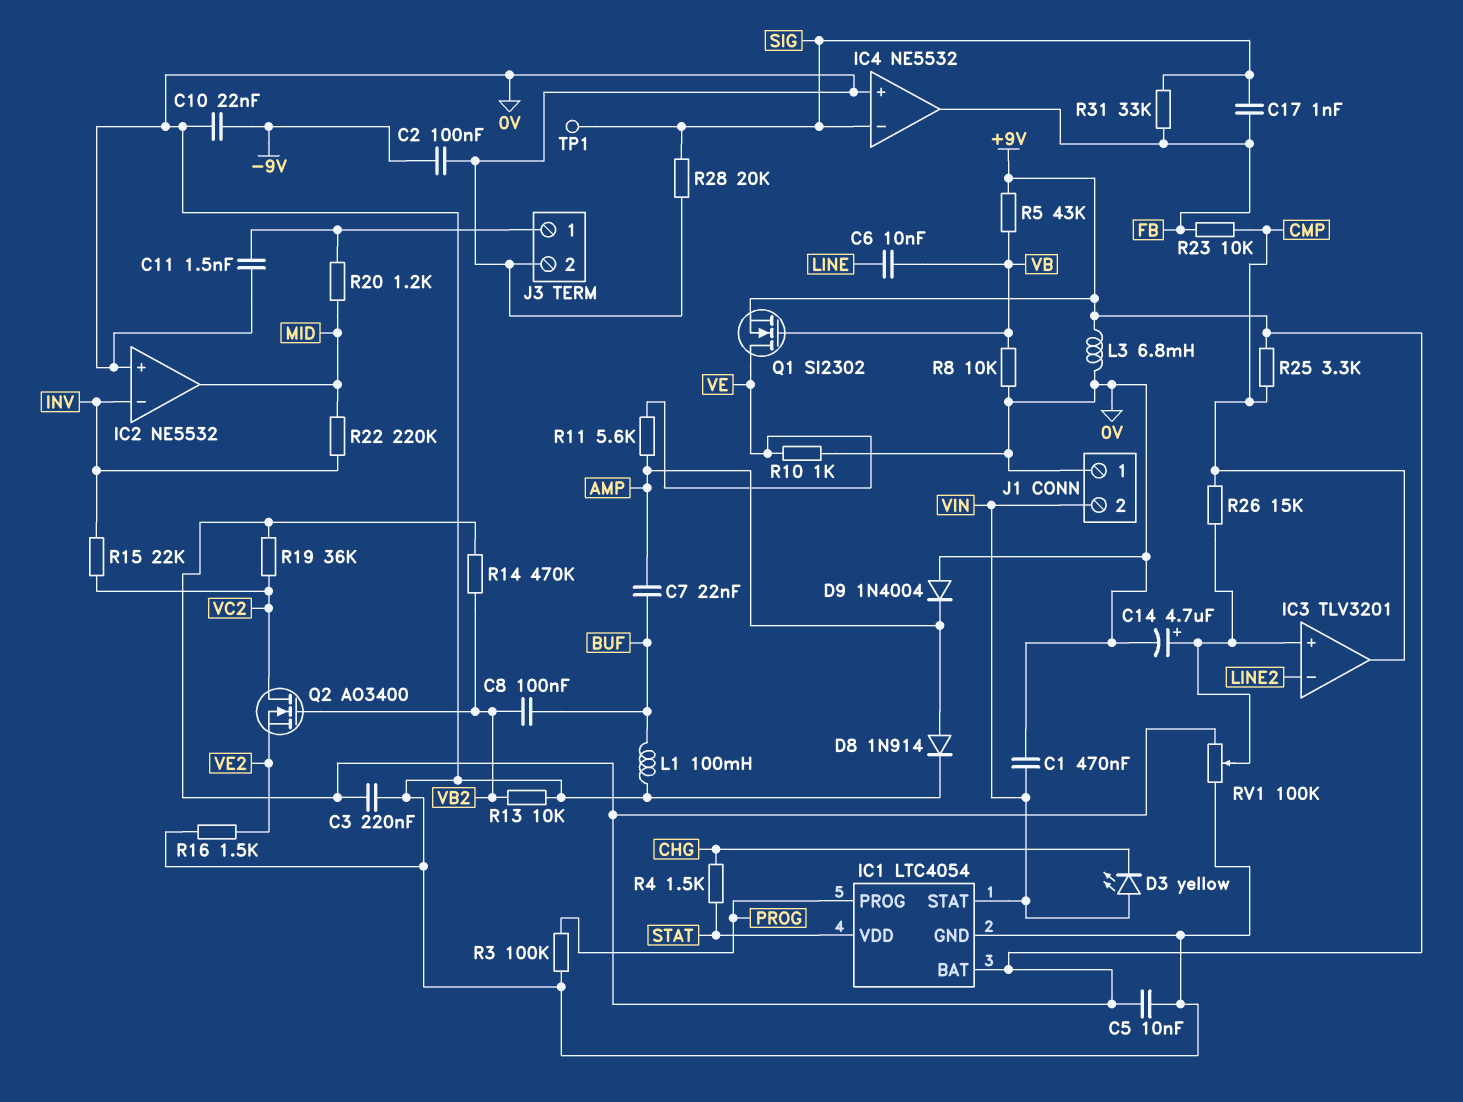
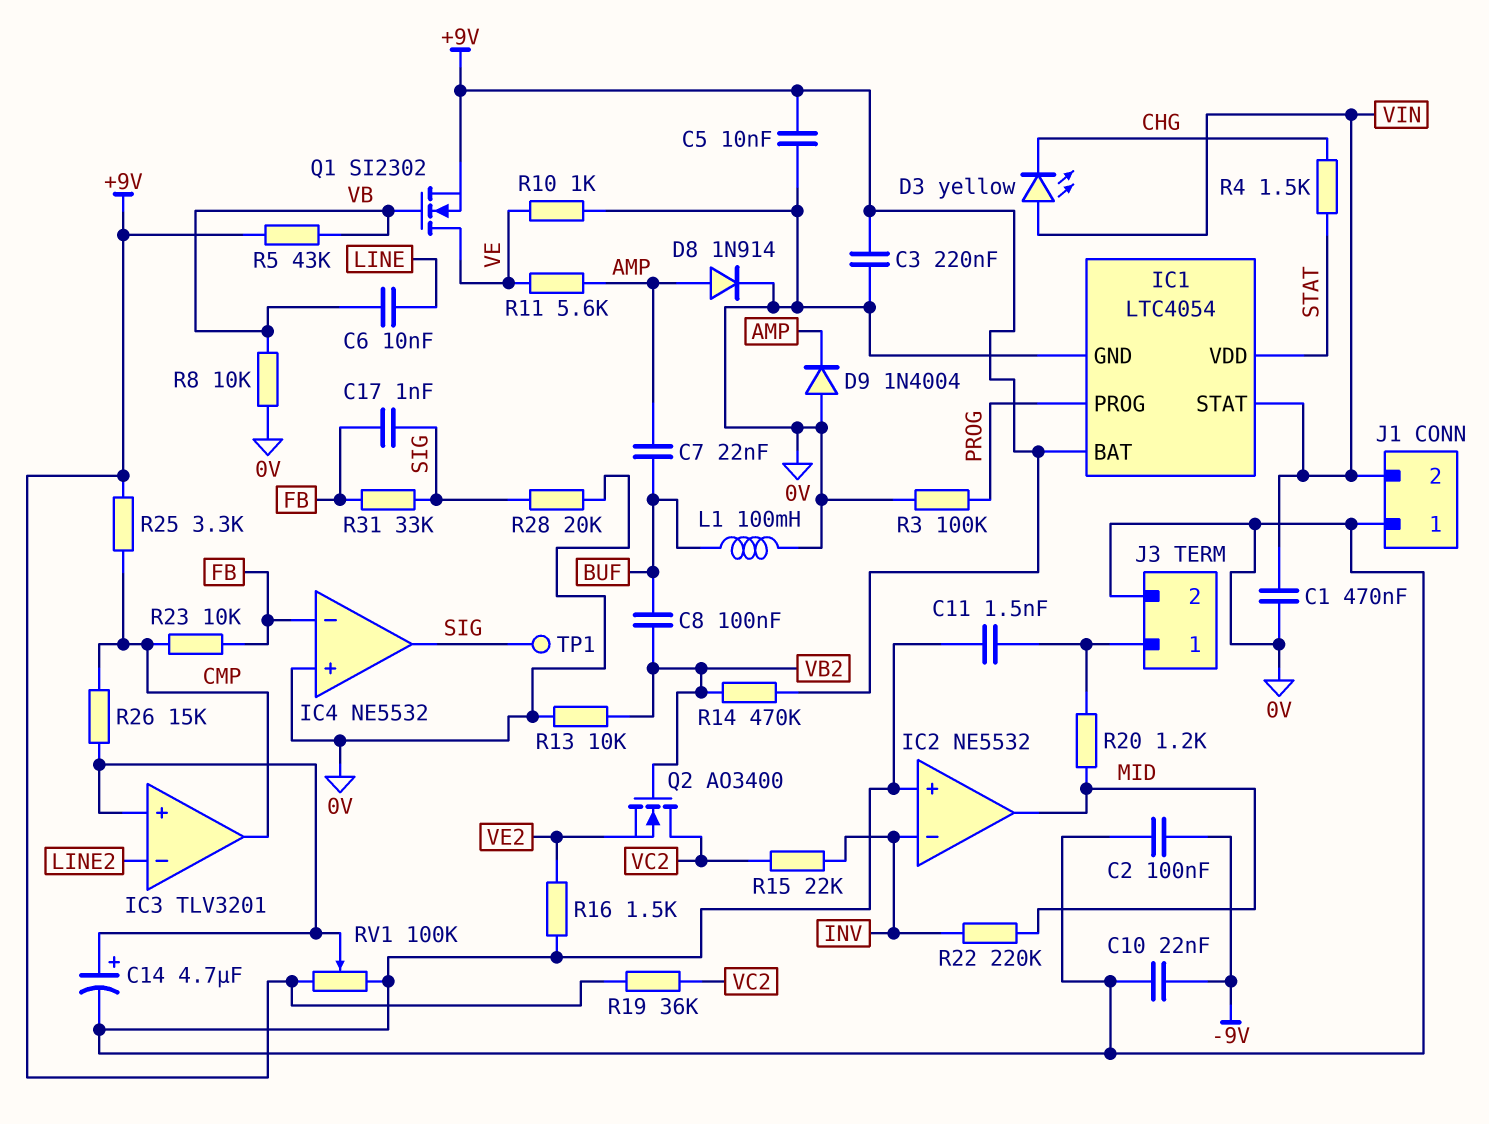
IC4 pin in-: SIG -> FB
IC4 pin out: FB -> SIG
L3: 6.8mH (+9V, 0V) -> none

